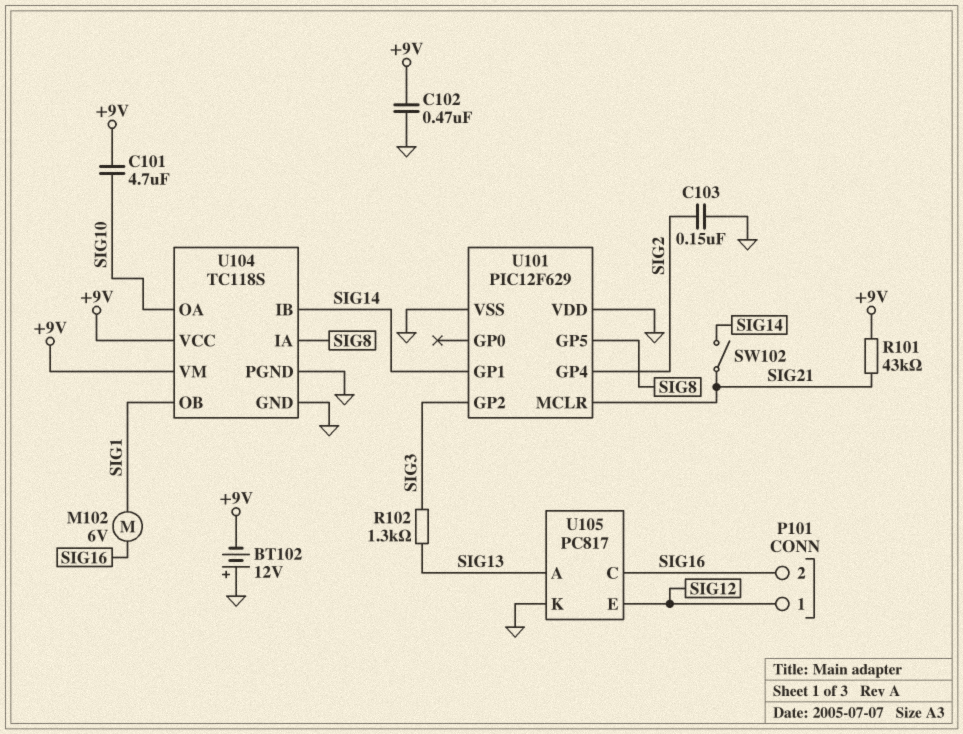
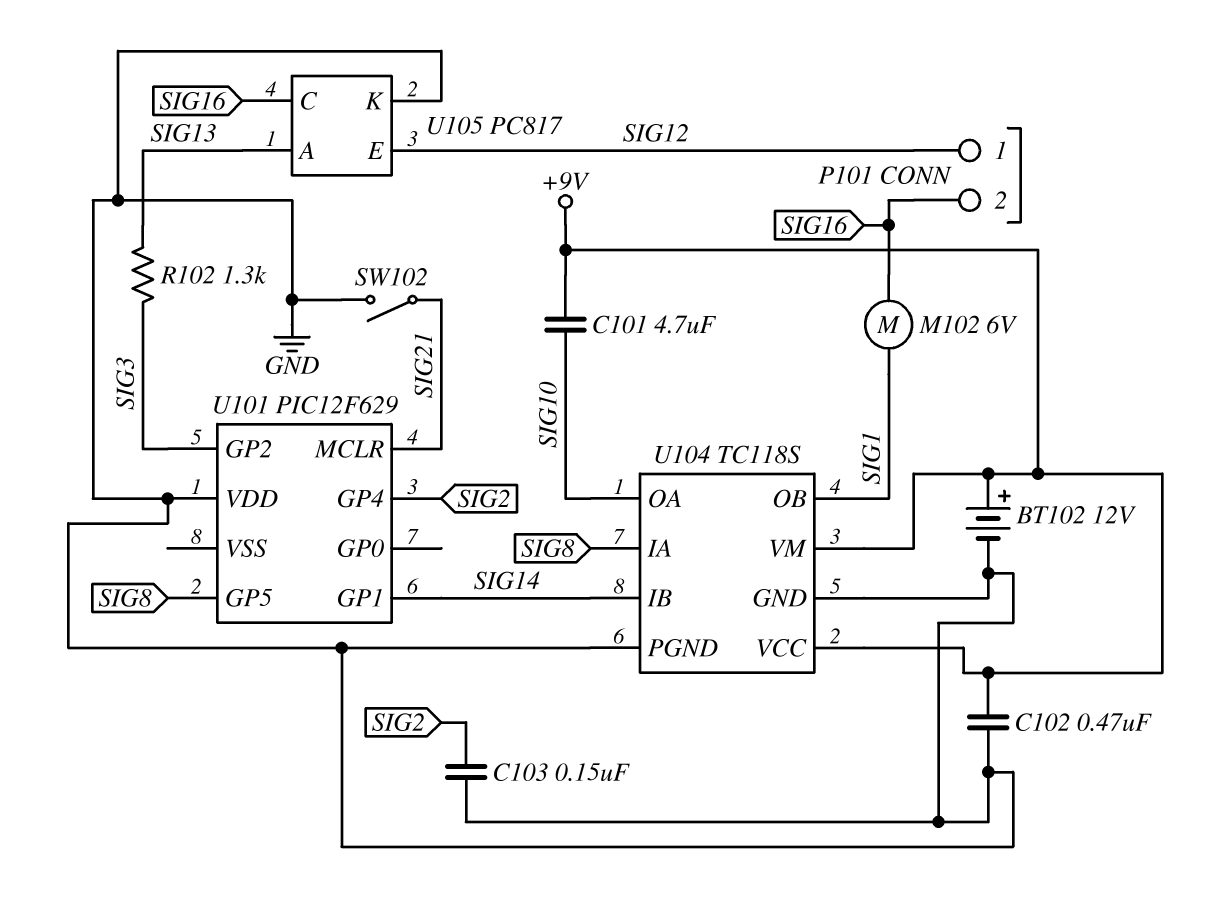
BT102: 12V (plus GND, minus +9V) -> 12V (plus +9V, minus GND)
R101: 43k (+9V, SIG21) -> none
SW102: switch (SIG14, SIG21) -> switch (GND, SIG21)
U101 pin VSS: GND -> none

